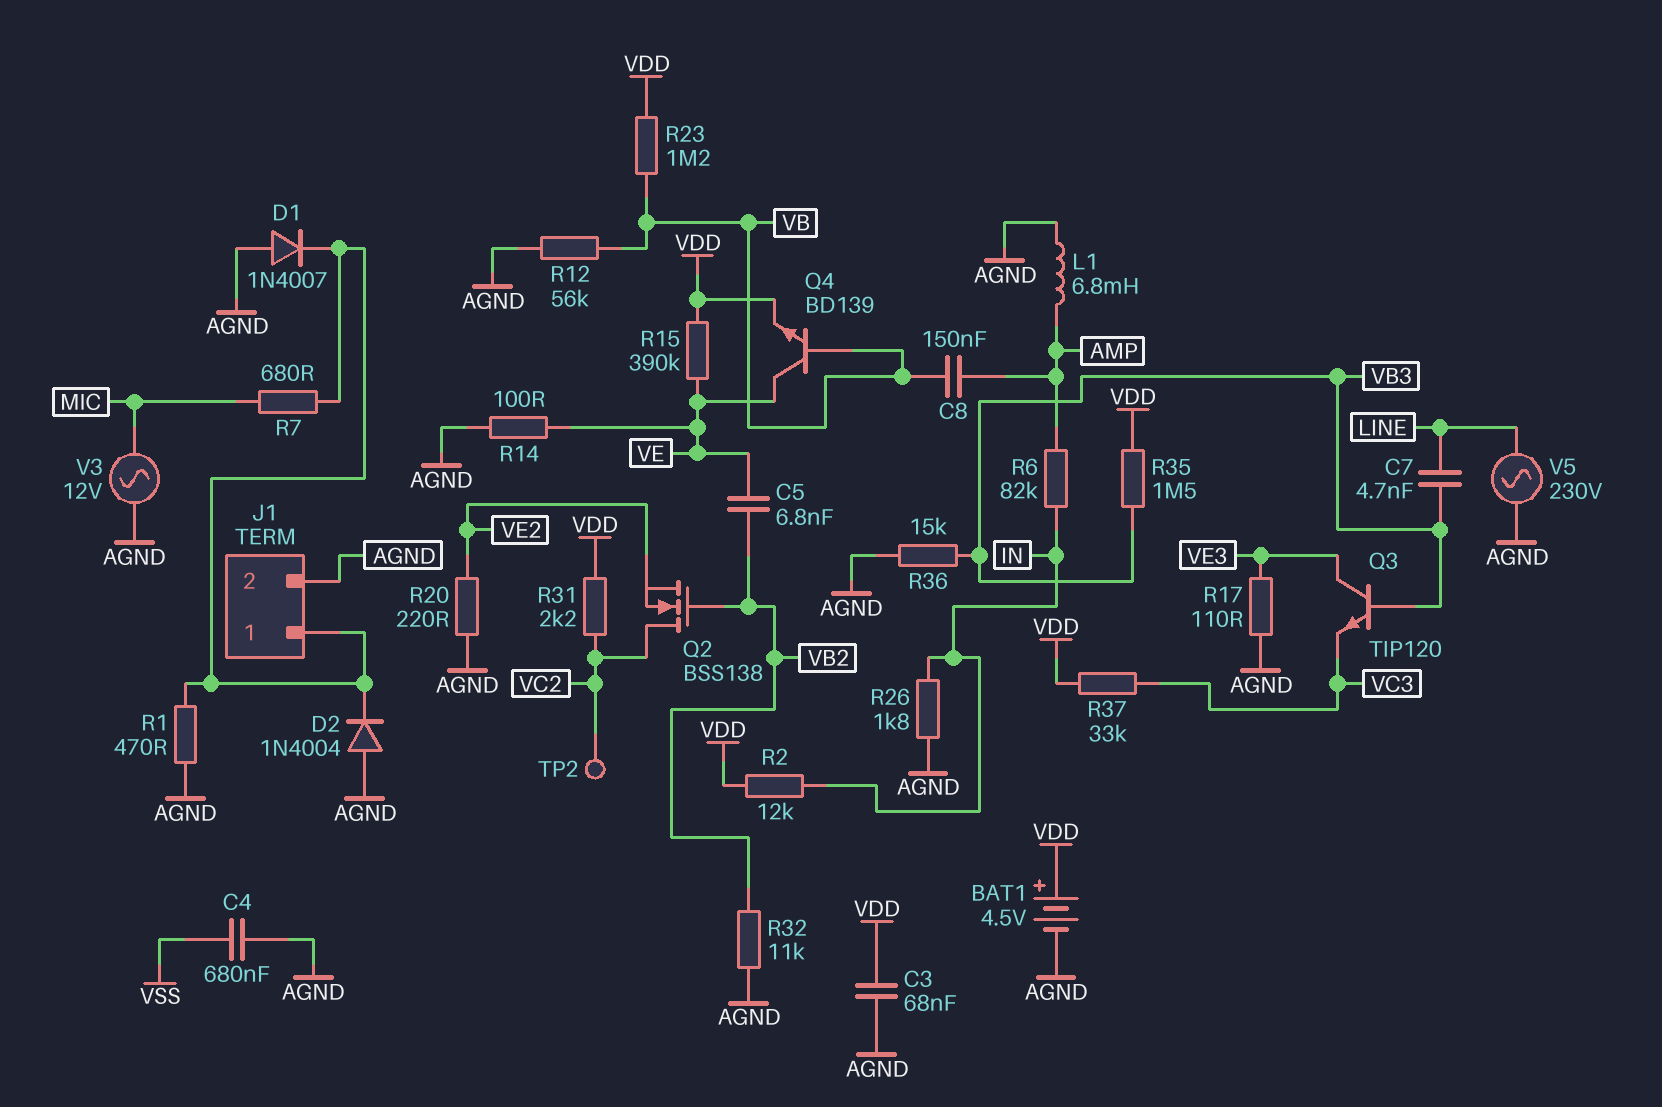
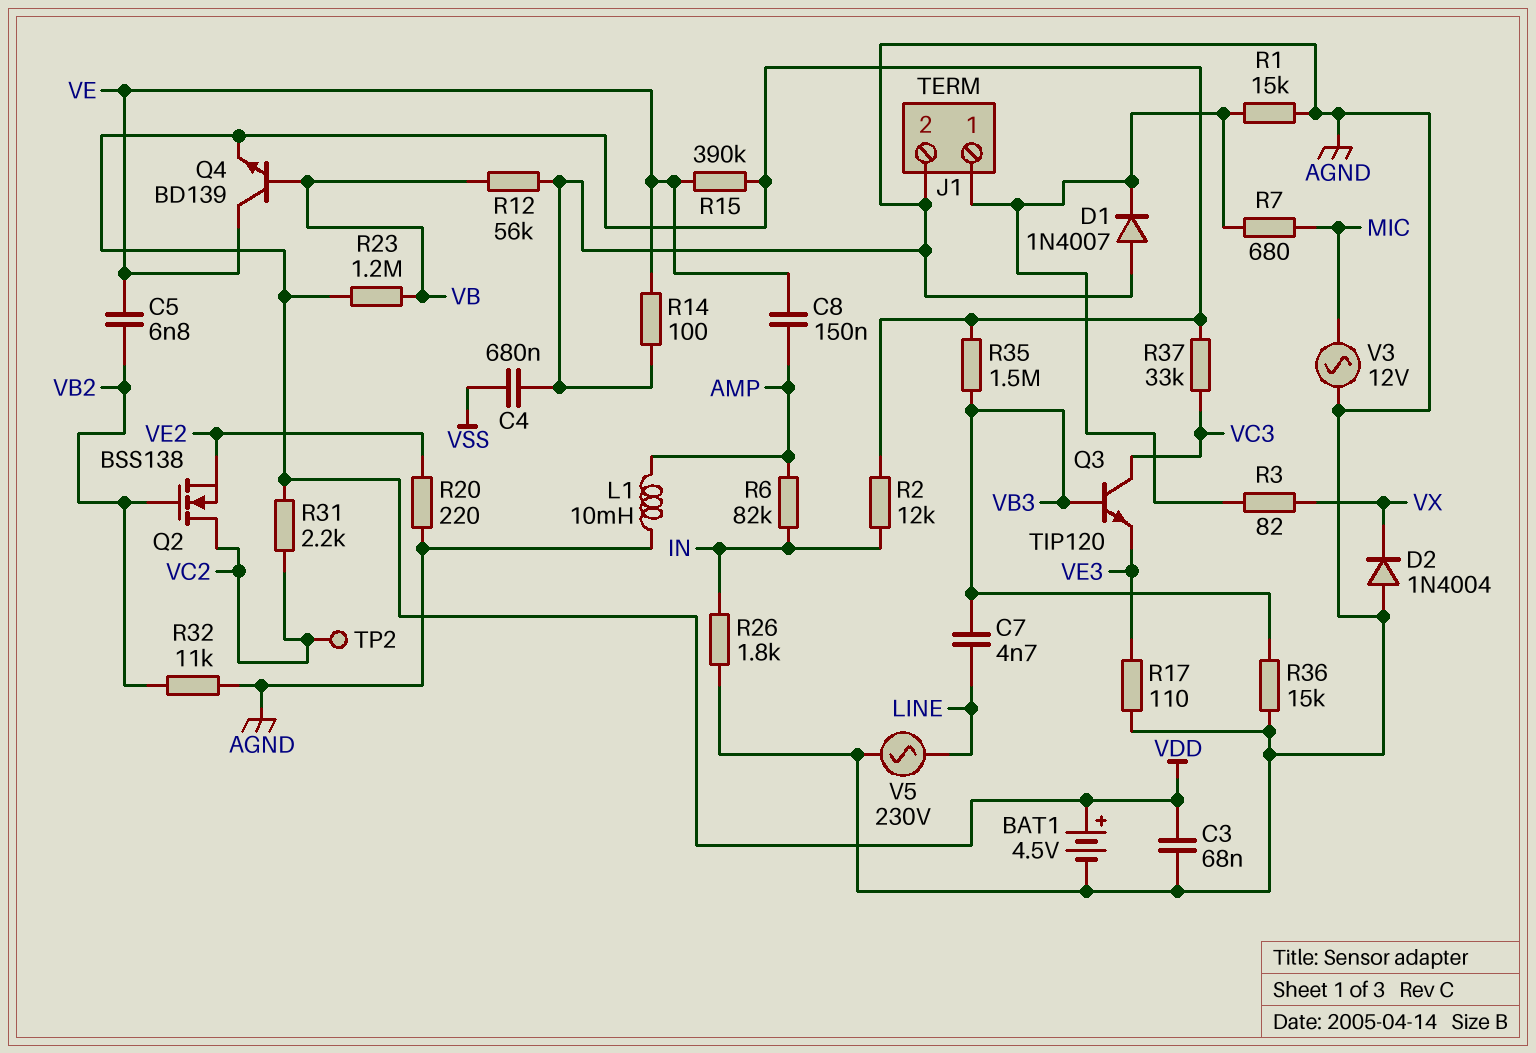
C8: 150nF (AMP, VB) -> 150nF (AMP, VE)
D2: diode 1N4004 (A AGND, K J1/1) -> diode 1N4004 (A AGND, K VX)
L1: 6.8mH (AGND, AMP) -> 10mH (AGND, AMP)
Q3: NPN TIP120 (B VB3, C VE3, E VC3) -> NPN TIP120 (B VB3, C VC3, E VE3)
R1: 470 (AGND, J1/1) -> 15k (AGND, J1/1)
R3: none -> 82 (J1/1, VX)

